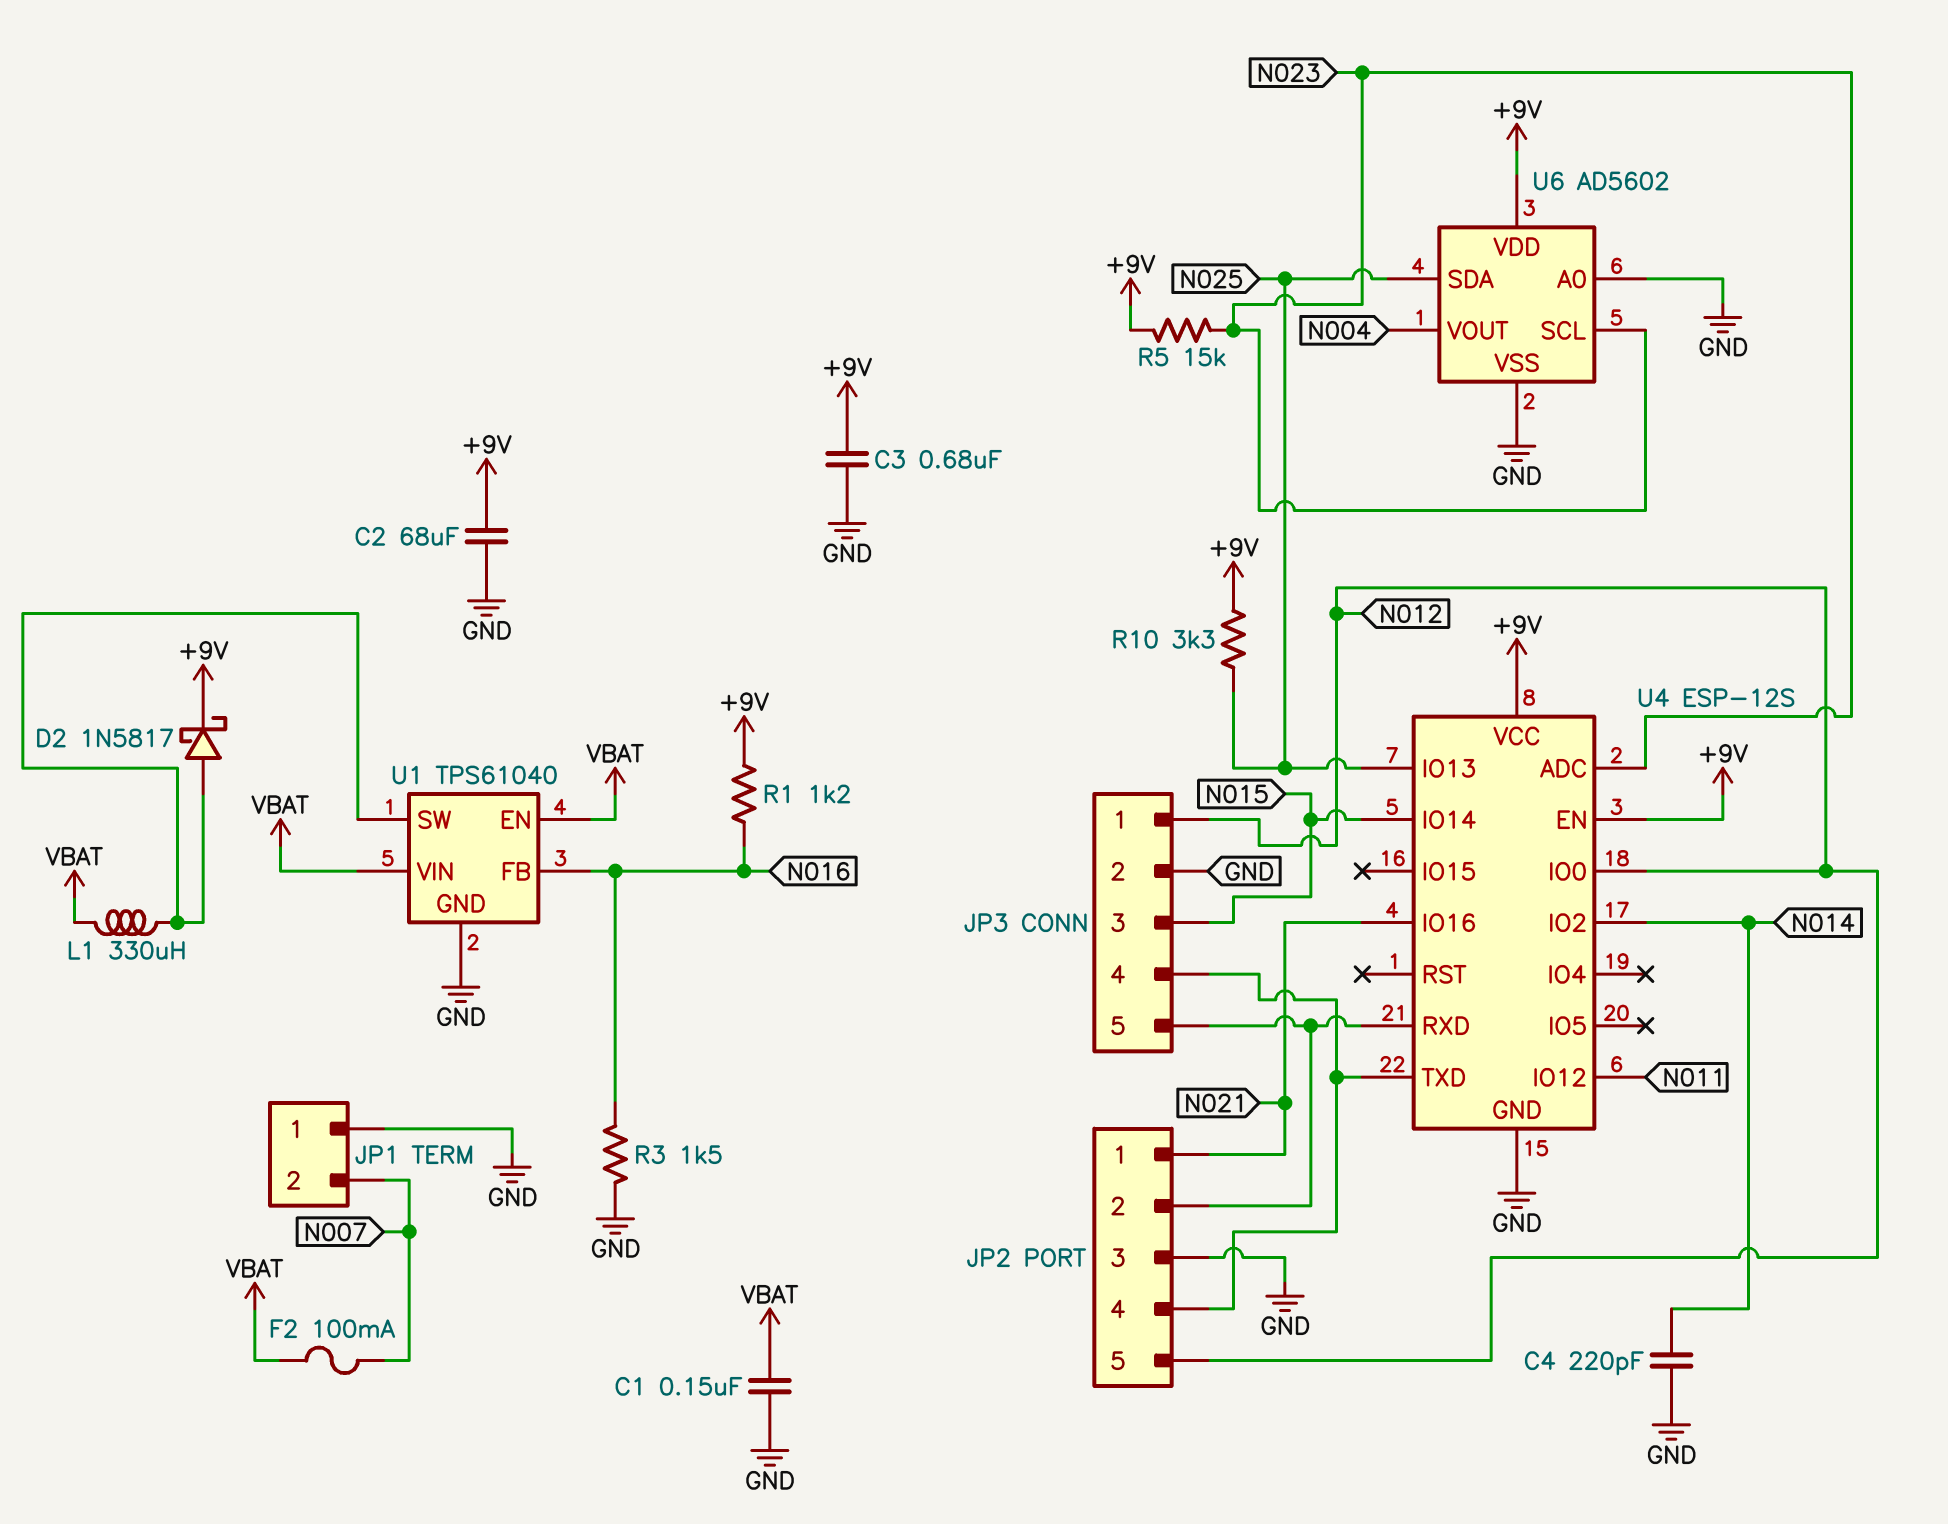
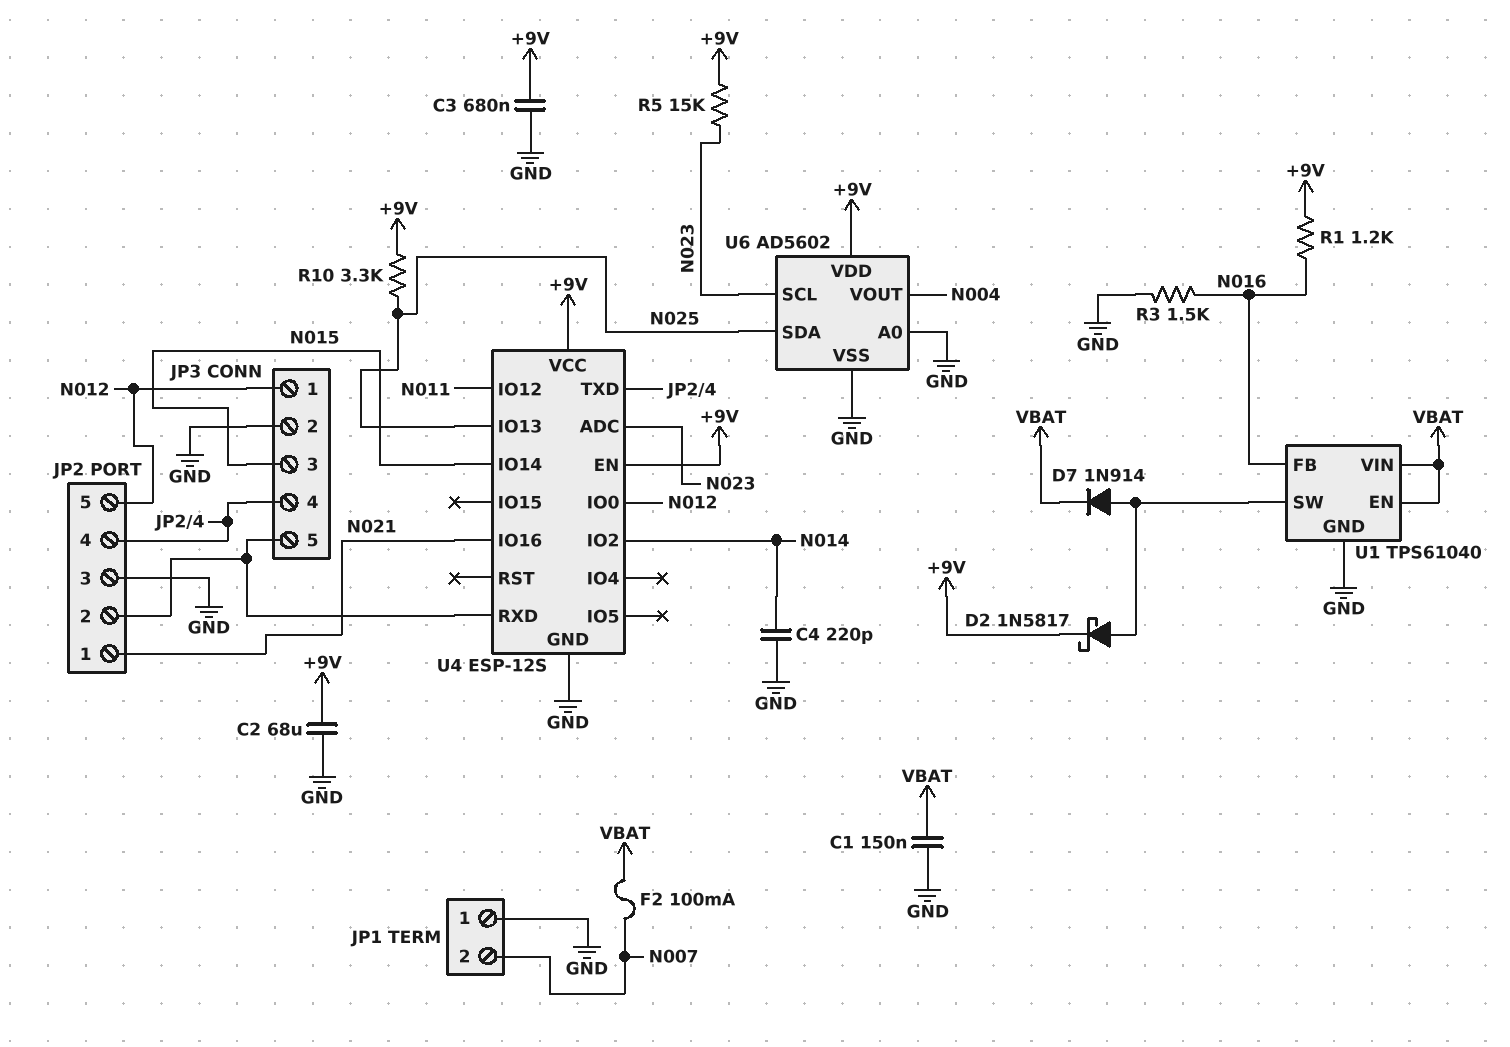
D7: none -> diode 1N914 (A U1/SW, K VBAT)
L1: 330uH (U1/SW, VBAT) -> none

